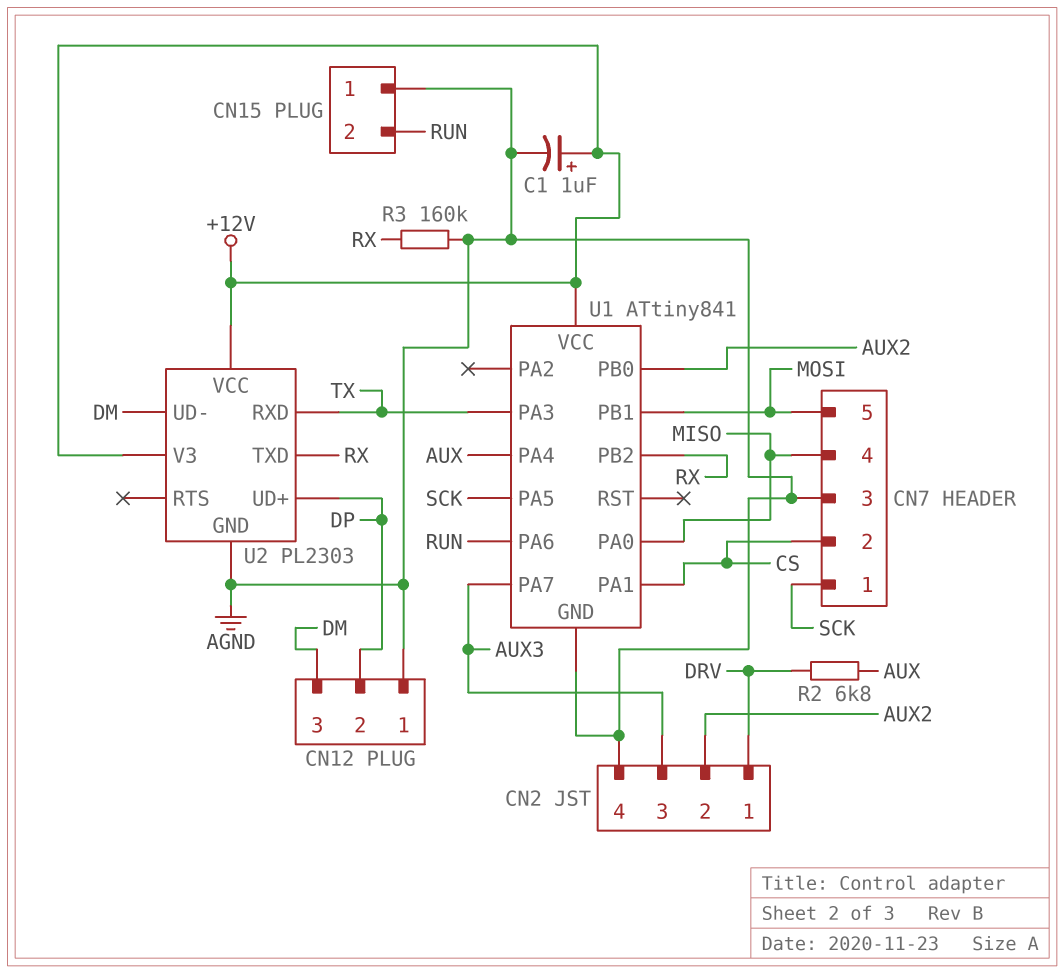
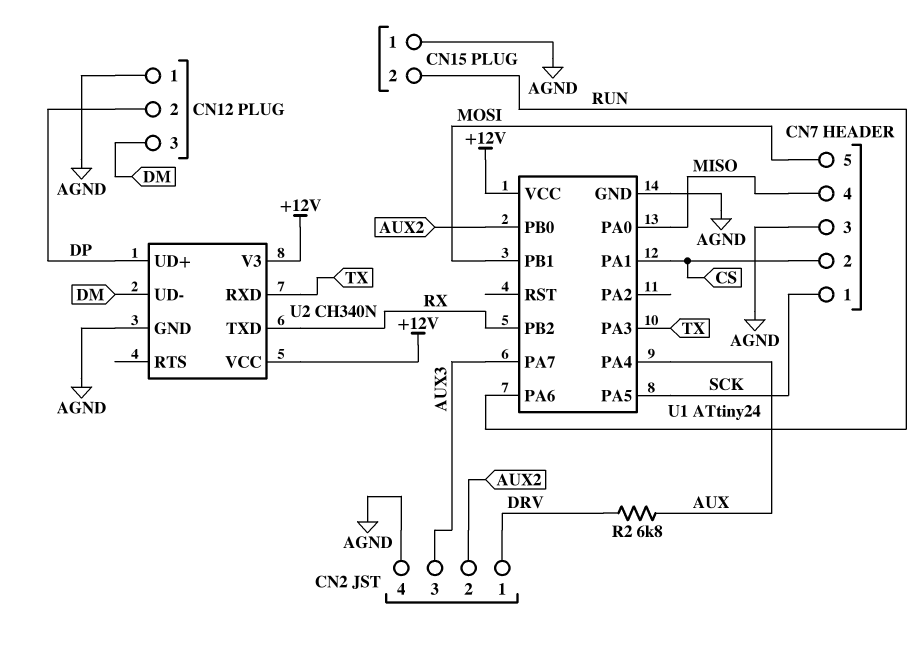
C1: 1uF (plus +12V, minus AGND) -> none
R3: 160k (AGND, RX) -> none
U1: ATtiny841 -> ATtiny24
U2: PL2303 -> CH340N

